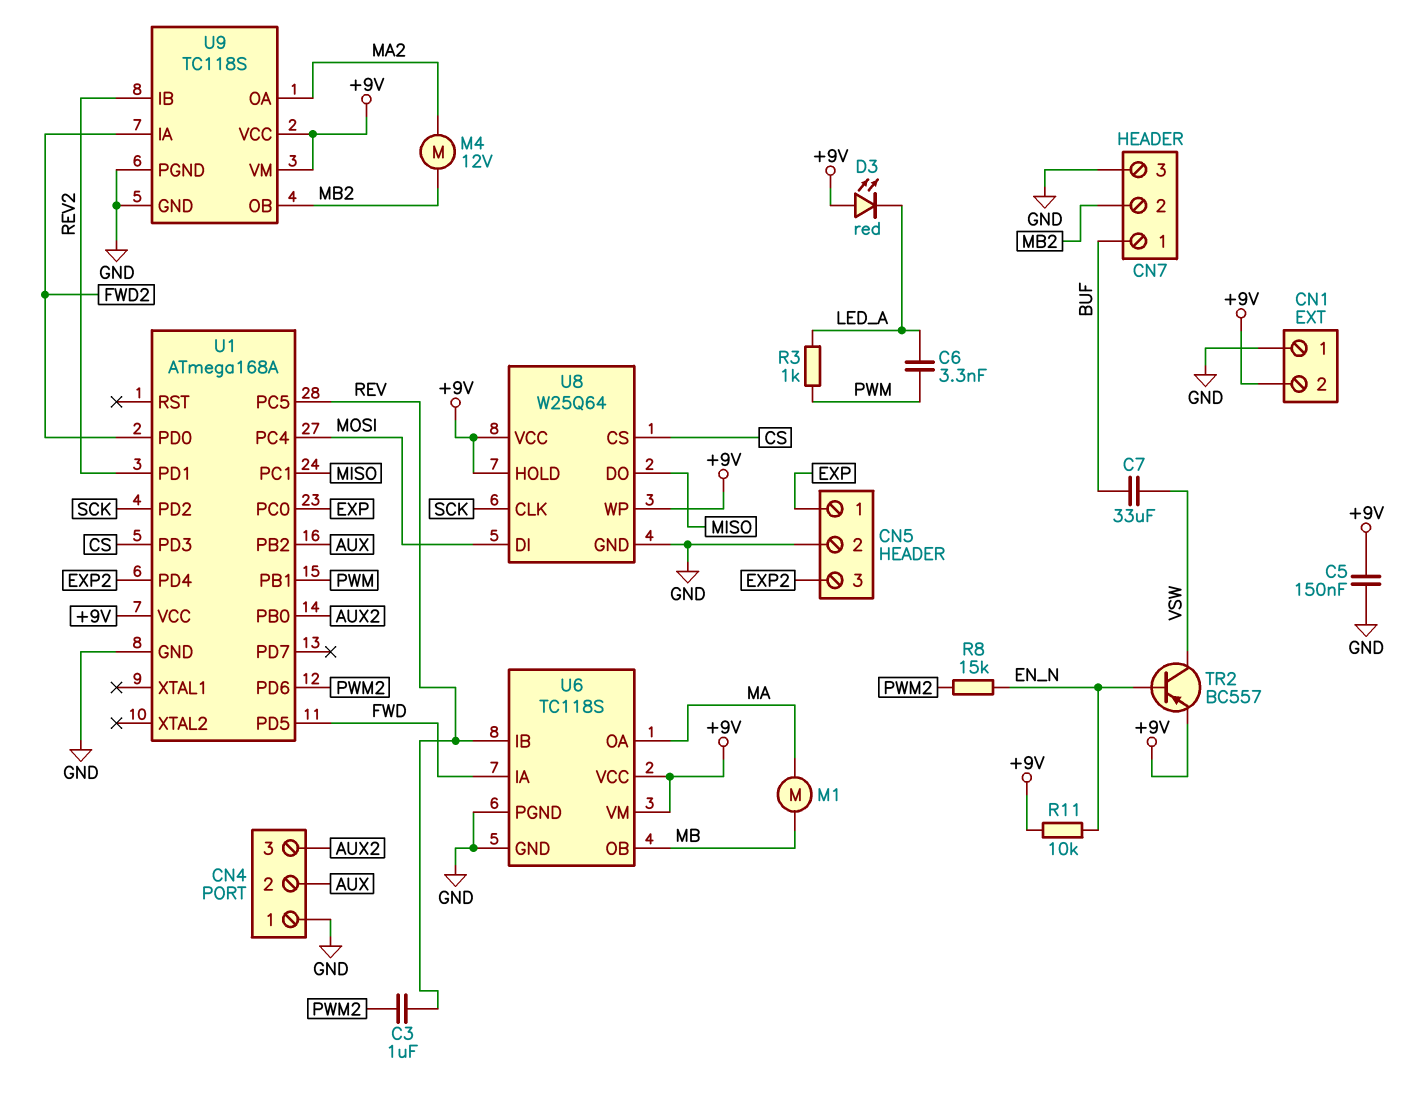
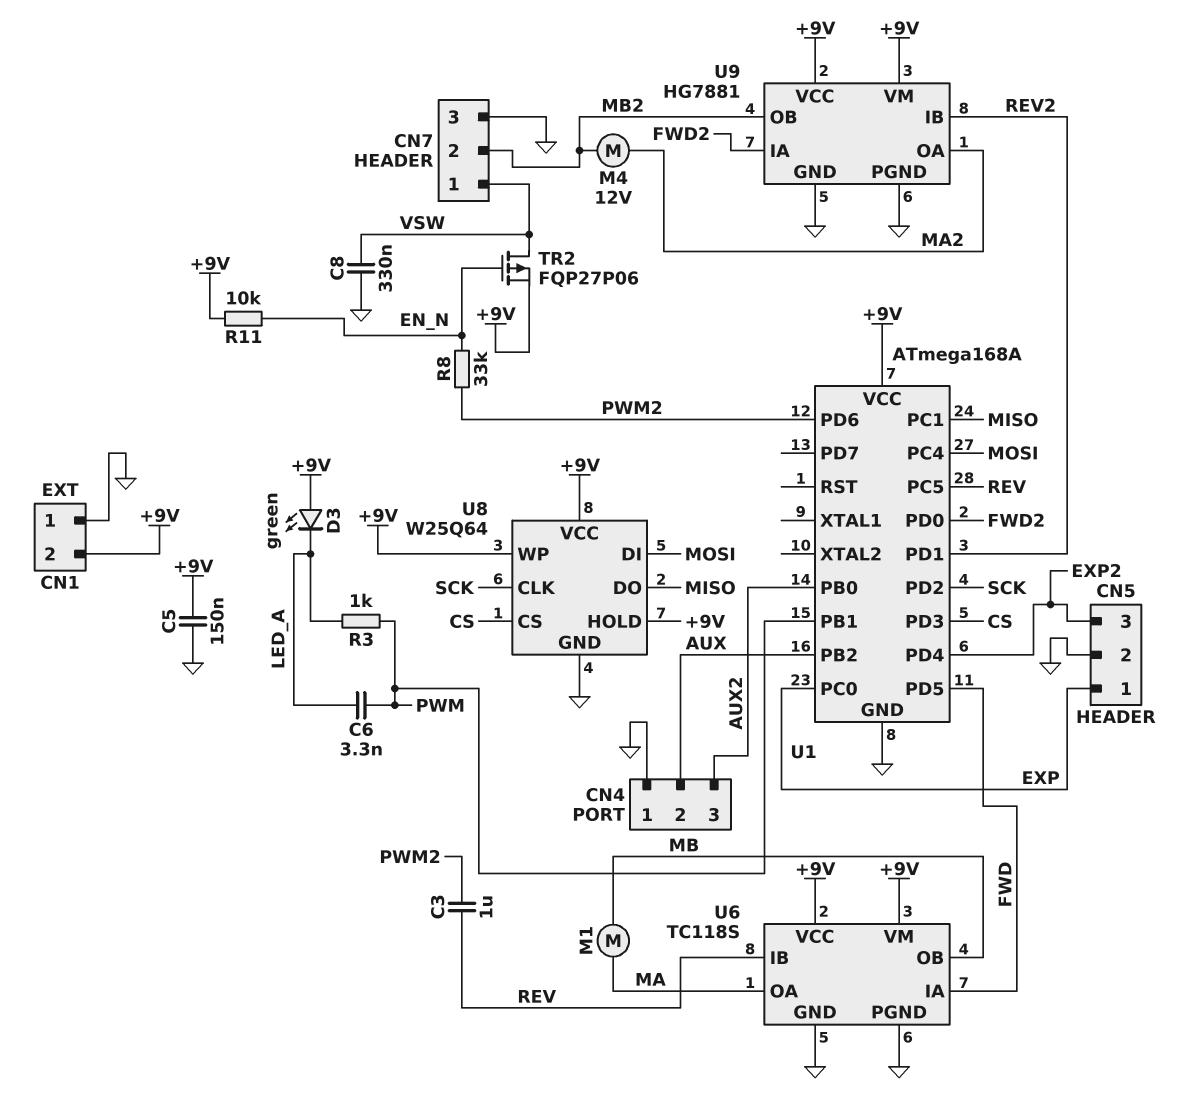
C7: 33uF (BUF, VSW) -> none
C8: none -> 330nF (GND, VSW)
CN7 pin 1: BUF -> VSW
D3: LED red (A +9V, K LED_A) -> LED green (A +9V, K LED_A)
R8: 15k (EN_N, PWM2) -> 33k (EN_N, PWM2)
TR2: PNP BC557 (B EN_N, C VSW, E +9V) -> PMOS FQP27P06 (G EN_N, D VSW, S +9V)
U9: TC118S -> HG7881

